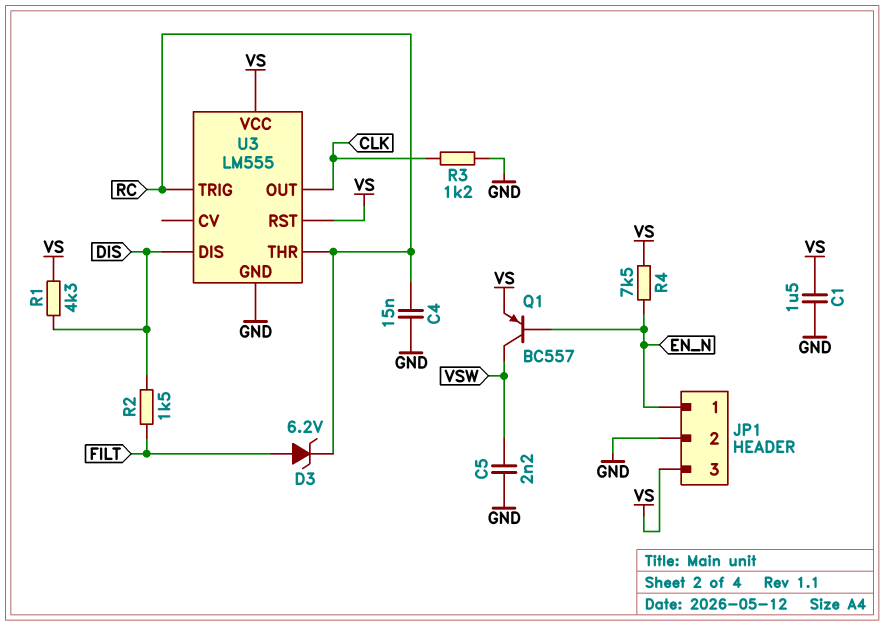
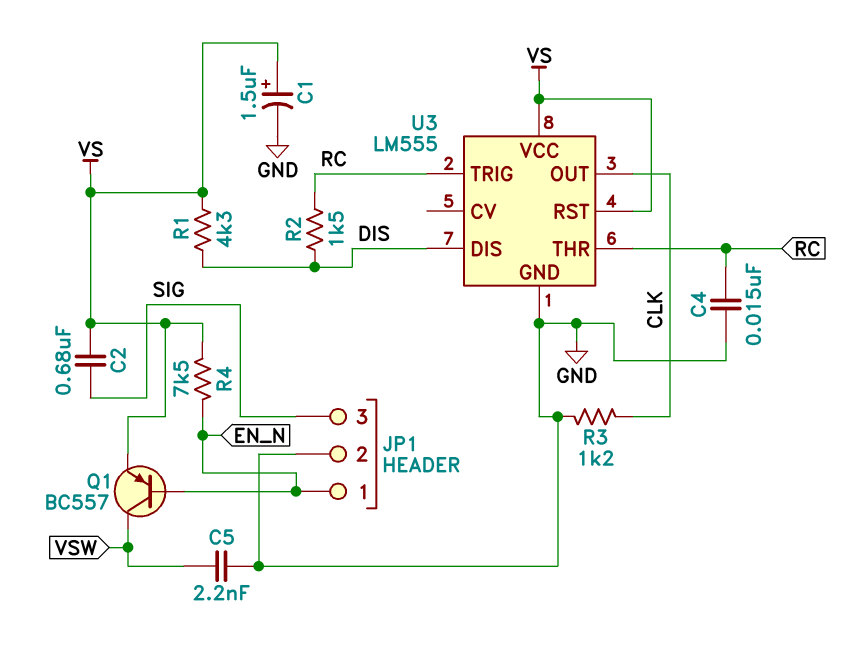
C1: 1.5uF (GND, VS) -> 1.5uF (plus VS, minus GND)
C2: none -> 680nF (SIG, VS)
D3: zener 6.2V (A FILT, K RC) -> none
JP1 pin 3: VS -> SIG
R2: 1.5k (DIS, FILT) -> 1.5k (DIS, RC)

